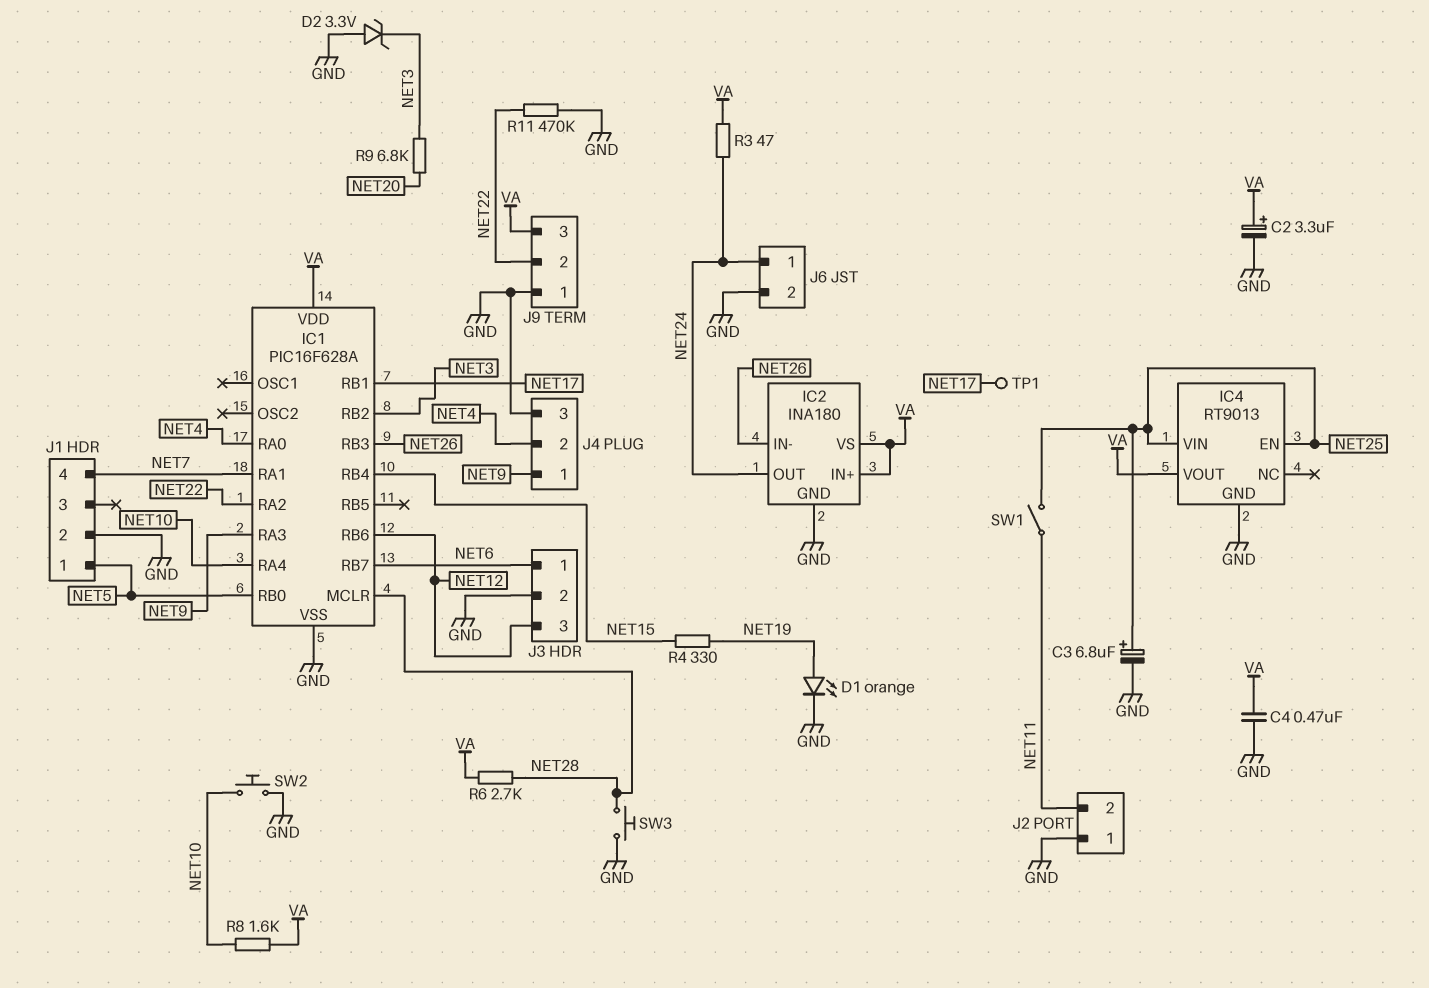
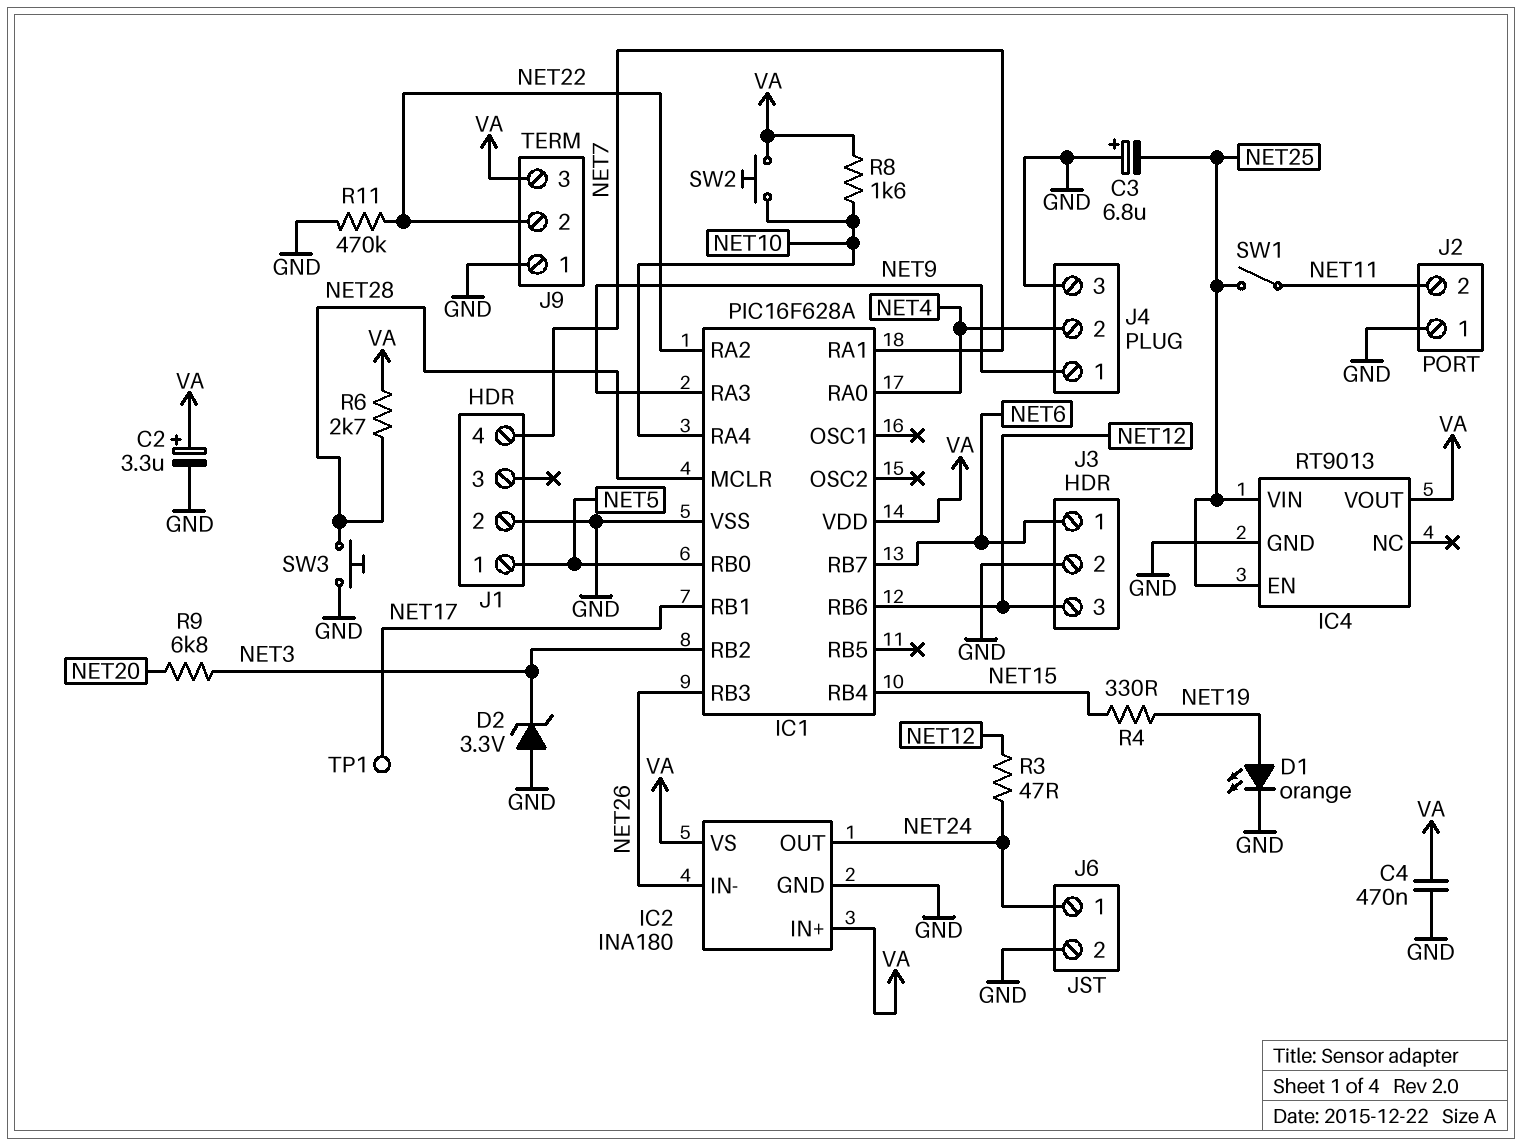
C3: 6.8uF (plus NET25, minus GND) -> 6.8uF (plus GND, minus NET25)
R3: 47 (NET24, VA) -> 47 (NET12, NET24)
SW2: button (GND, NET10) -> button (NET10, VA)

